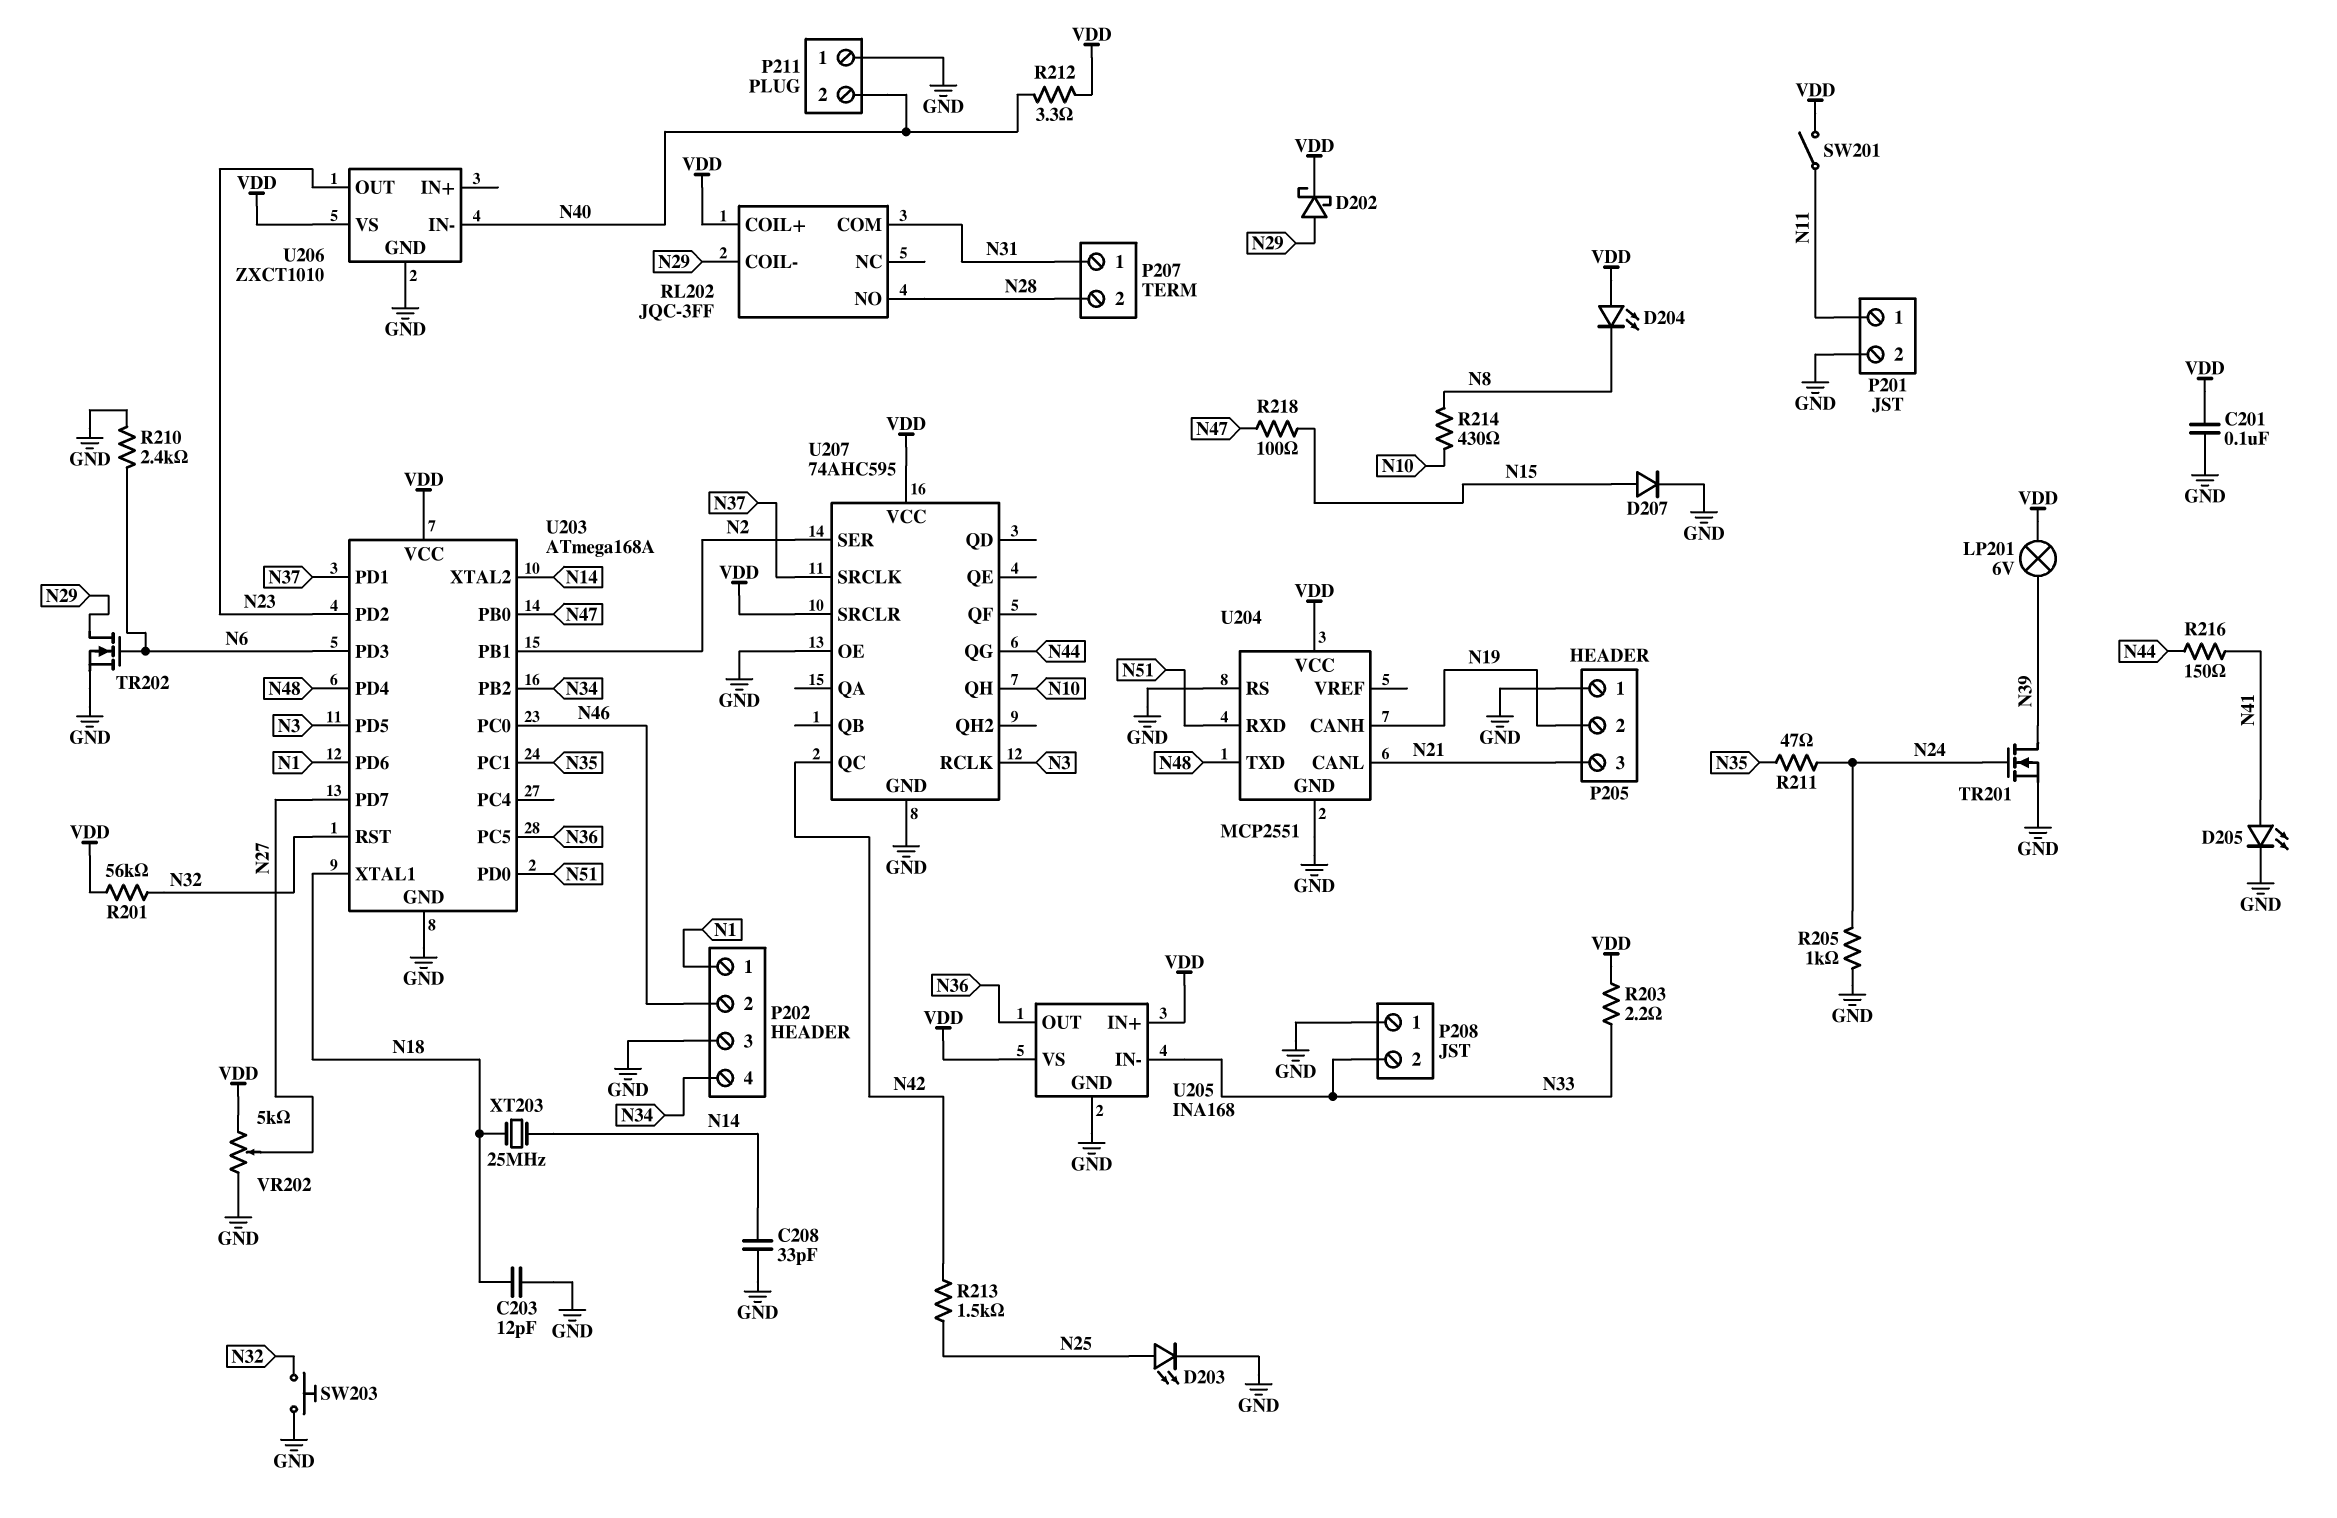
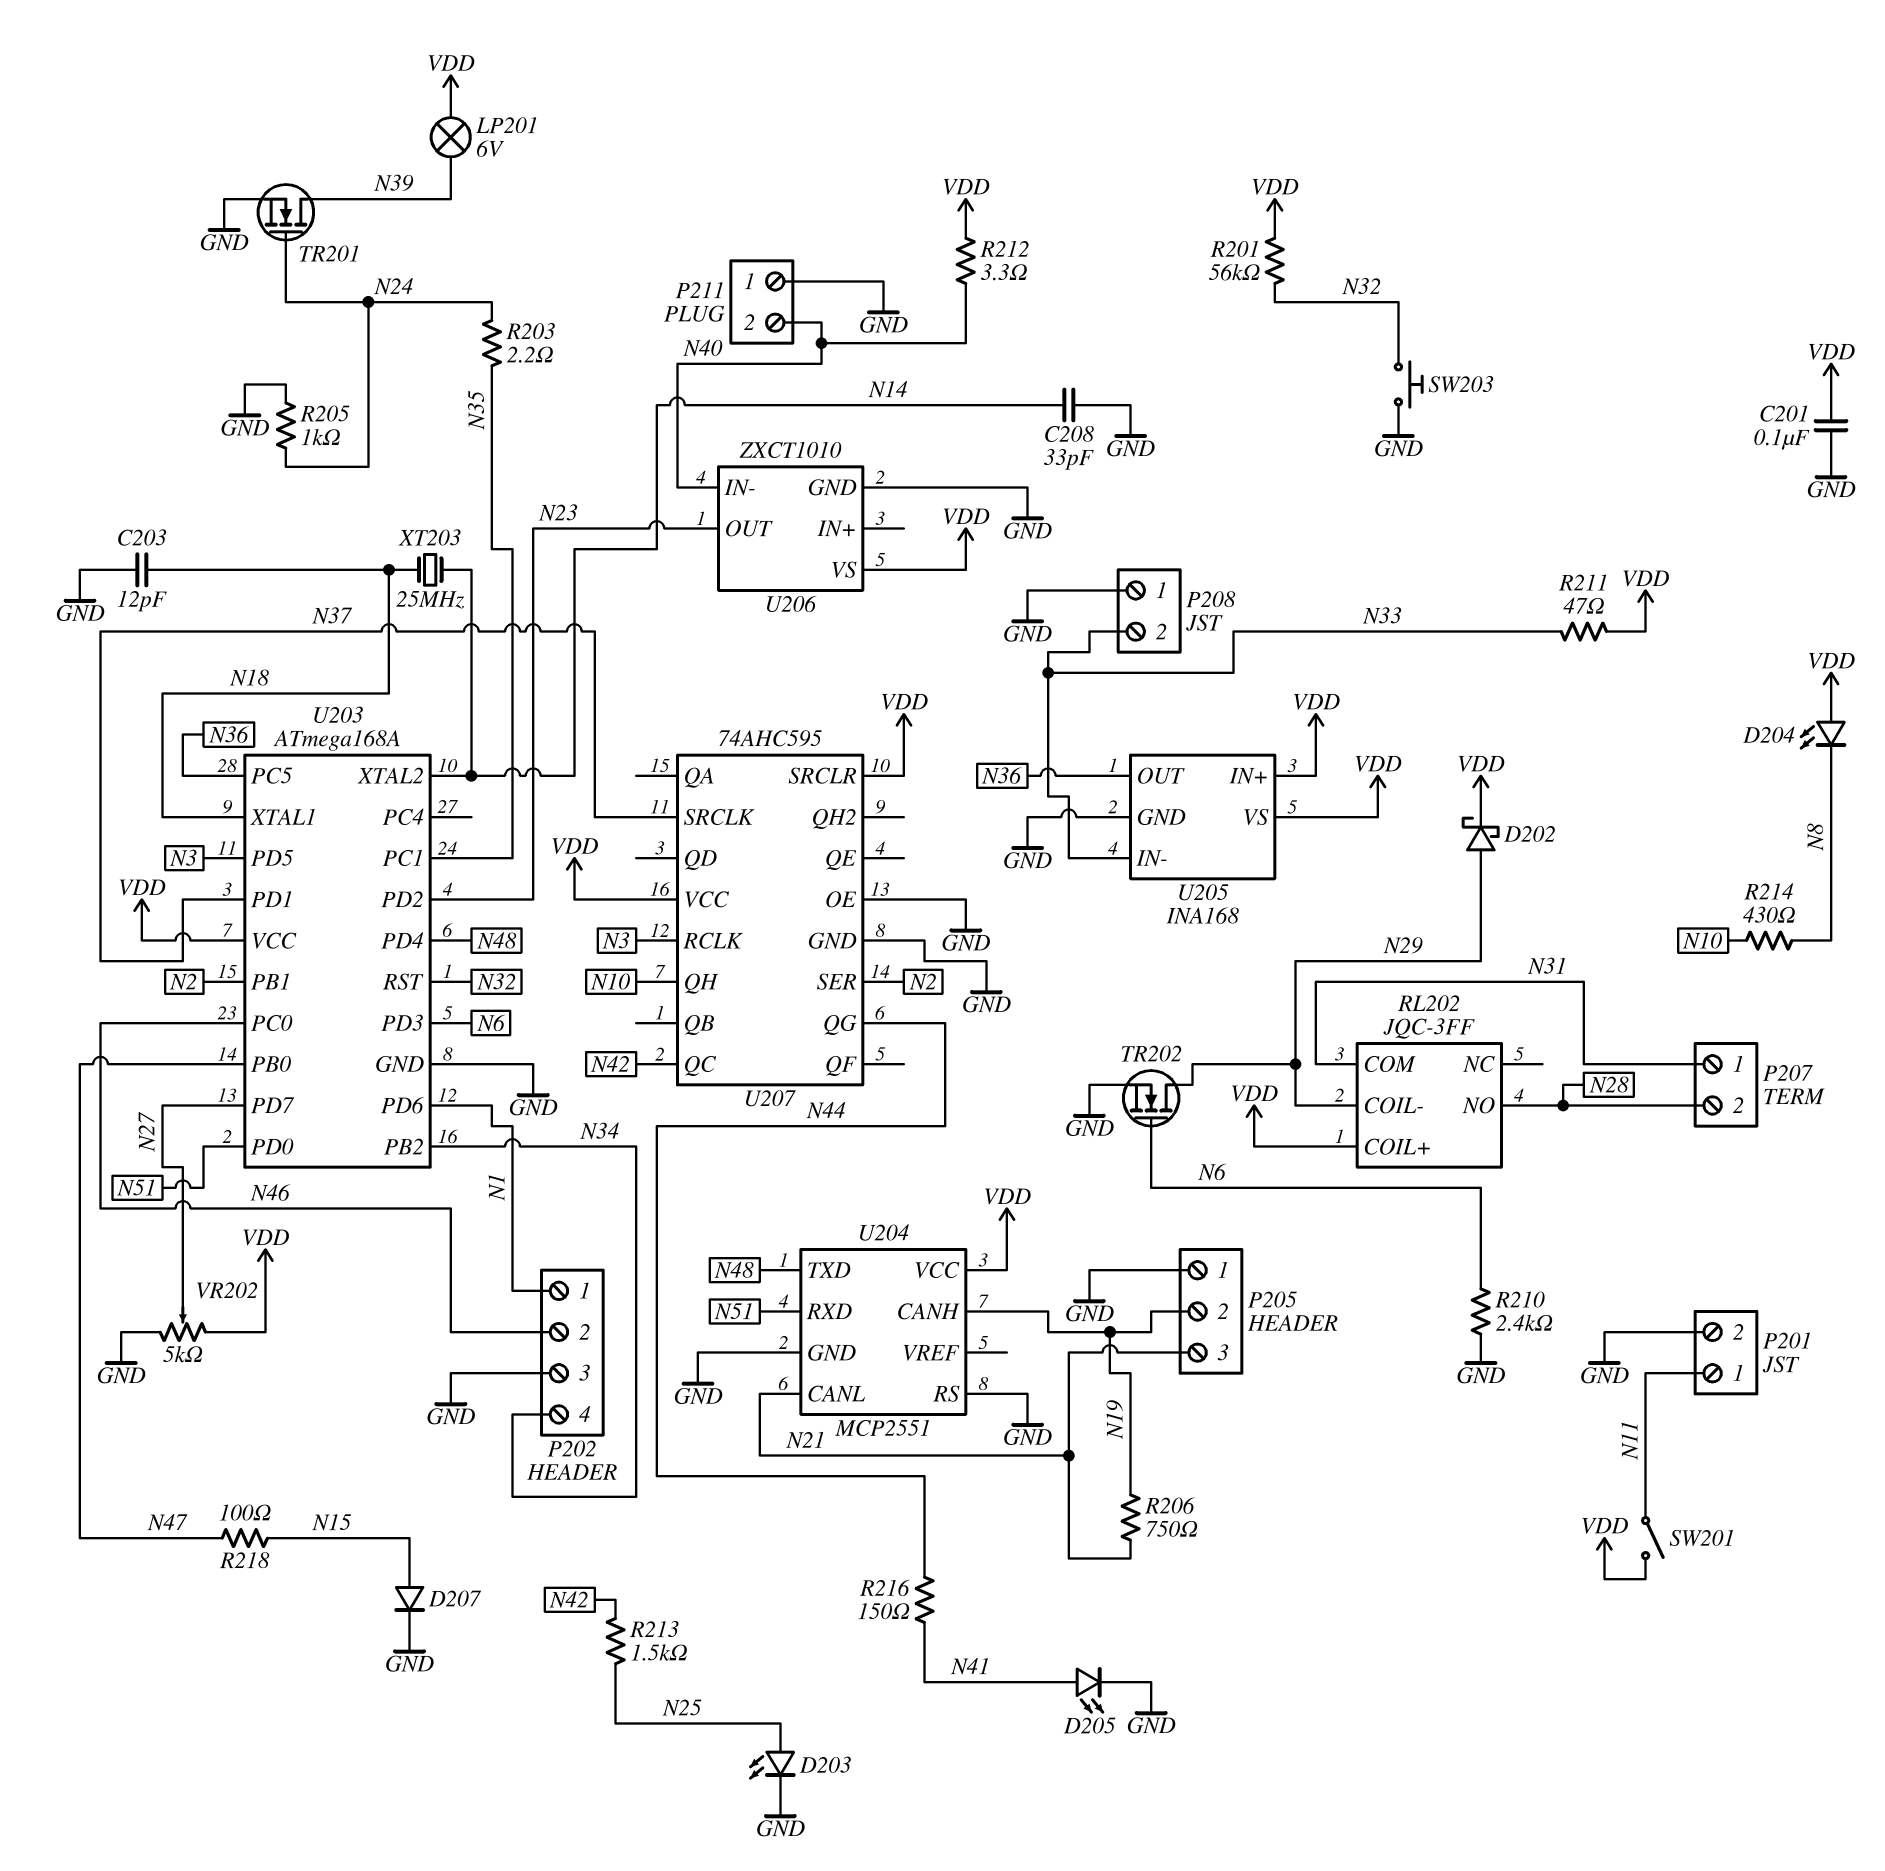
R203: 2.2 (N33, VDD) -> 2.2 (N24, N35)
R206: none -> 750 (N19, N21)
R211: 47 (N24, N35) -> 47 (N33, VDD)

